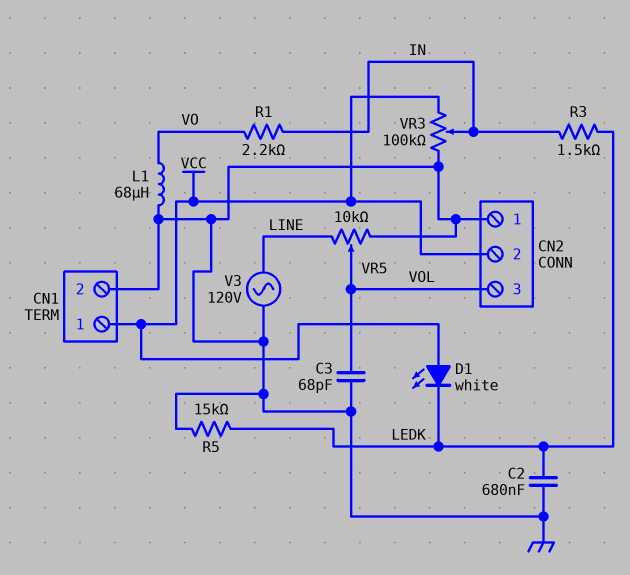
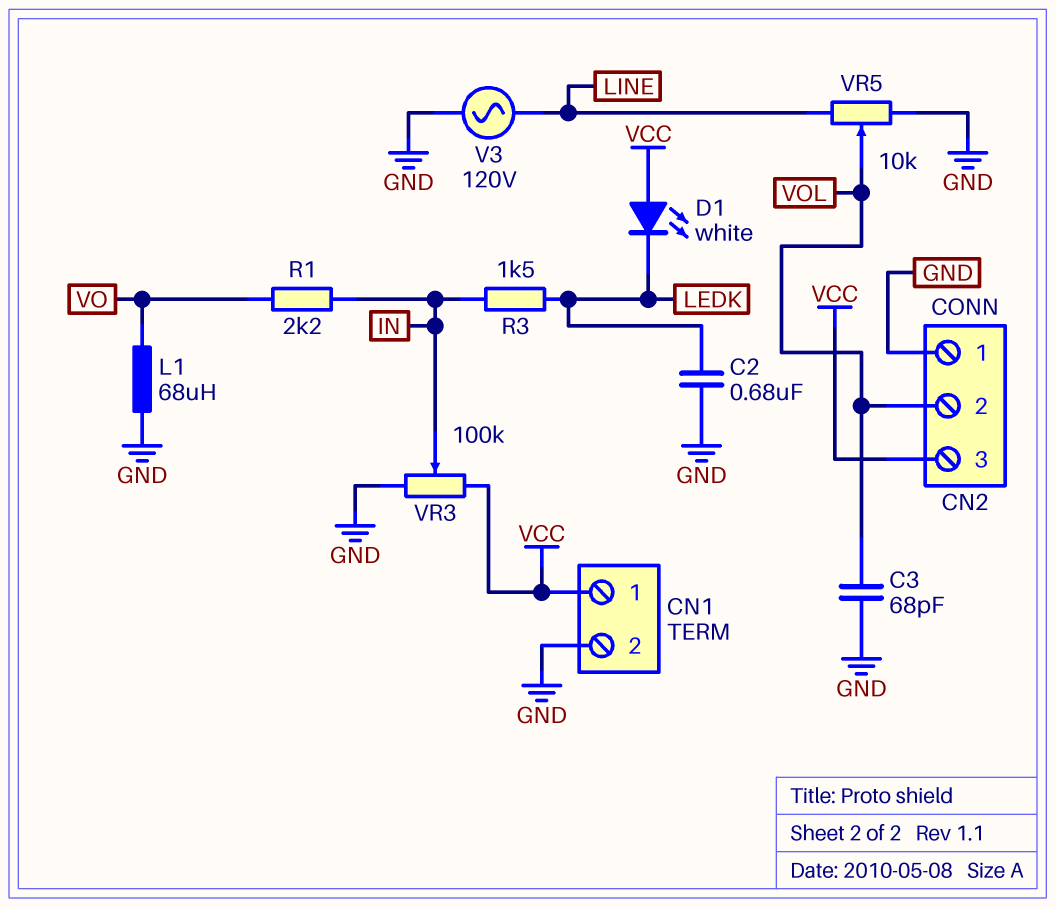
CN2 pin 2: VCC -> VOL
CN2 pin 3: VOL -> VCC
R5: 15k (GND, LEDK) -> none

